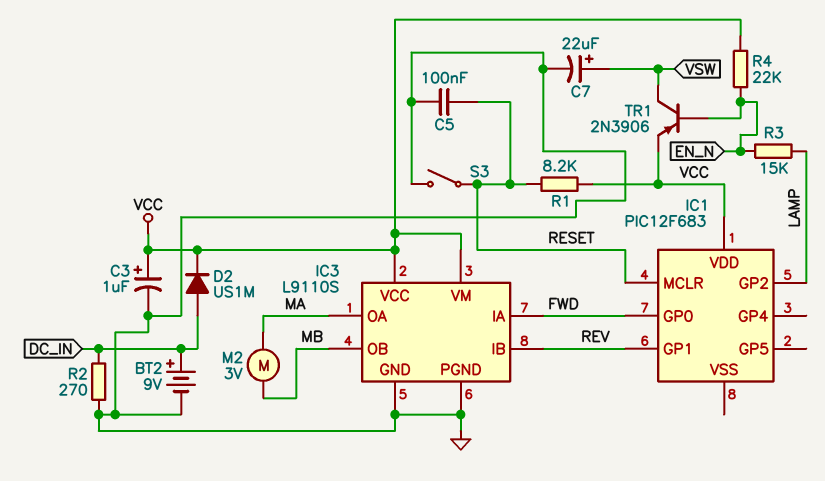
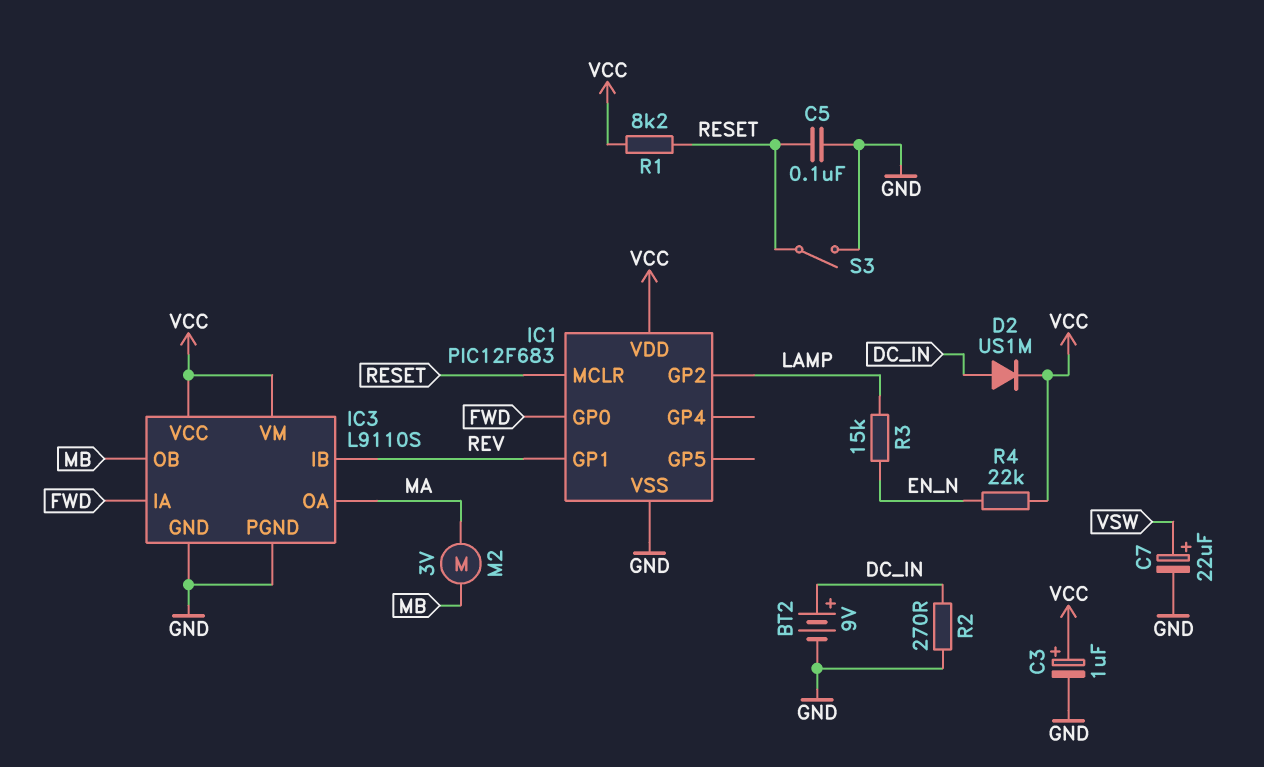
IC1 pin VSS: none -> GND
TR1: PNP 2N3906 (B EN_N, C VSW, E VCC) -> none

